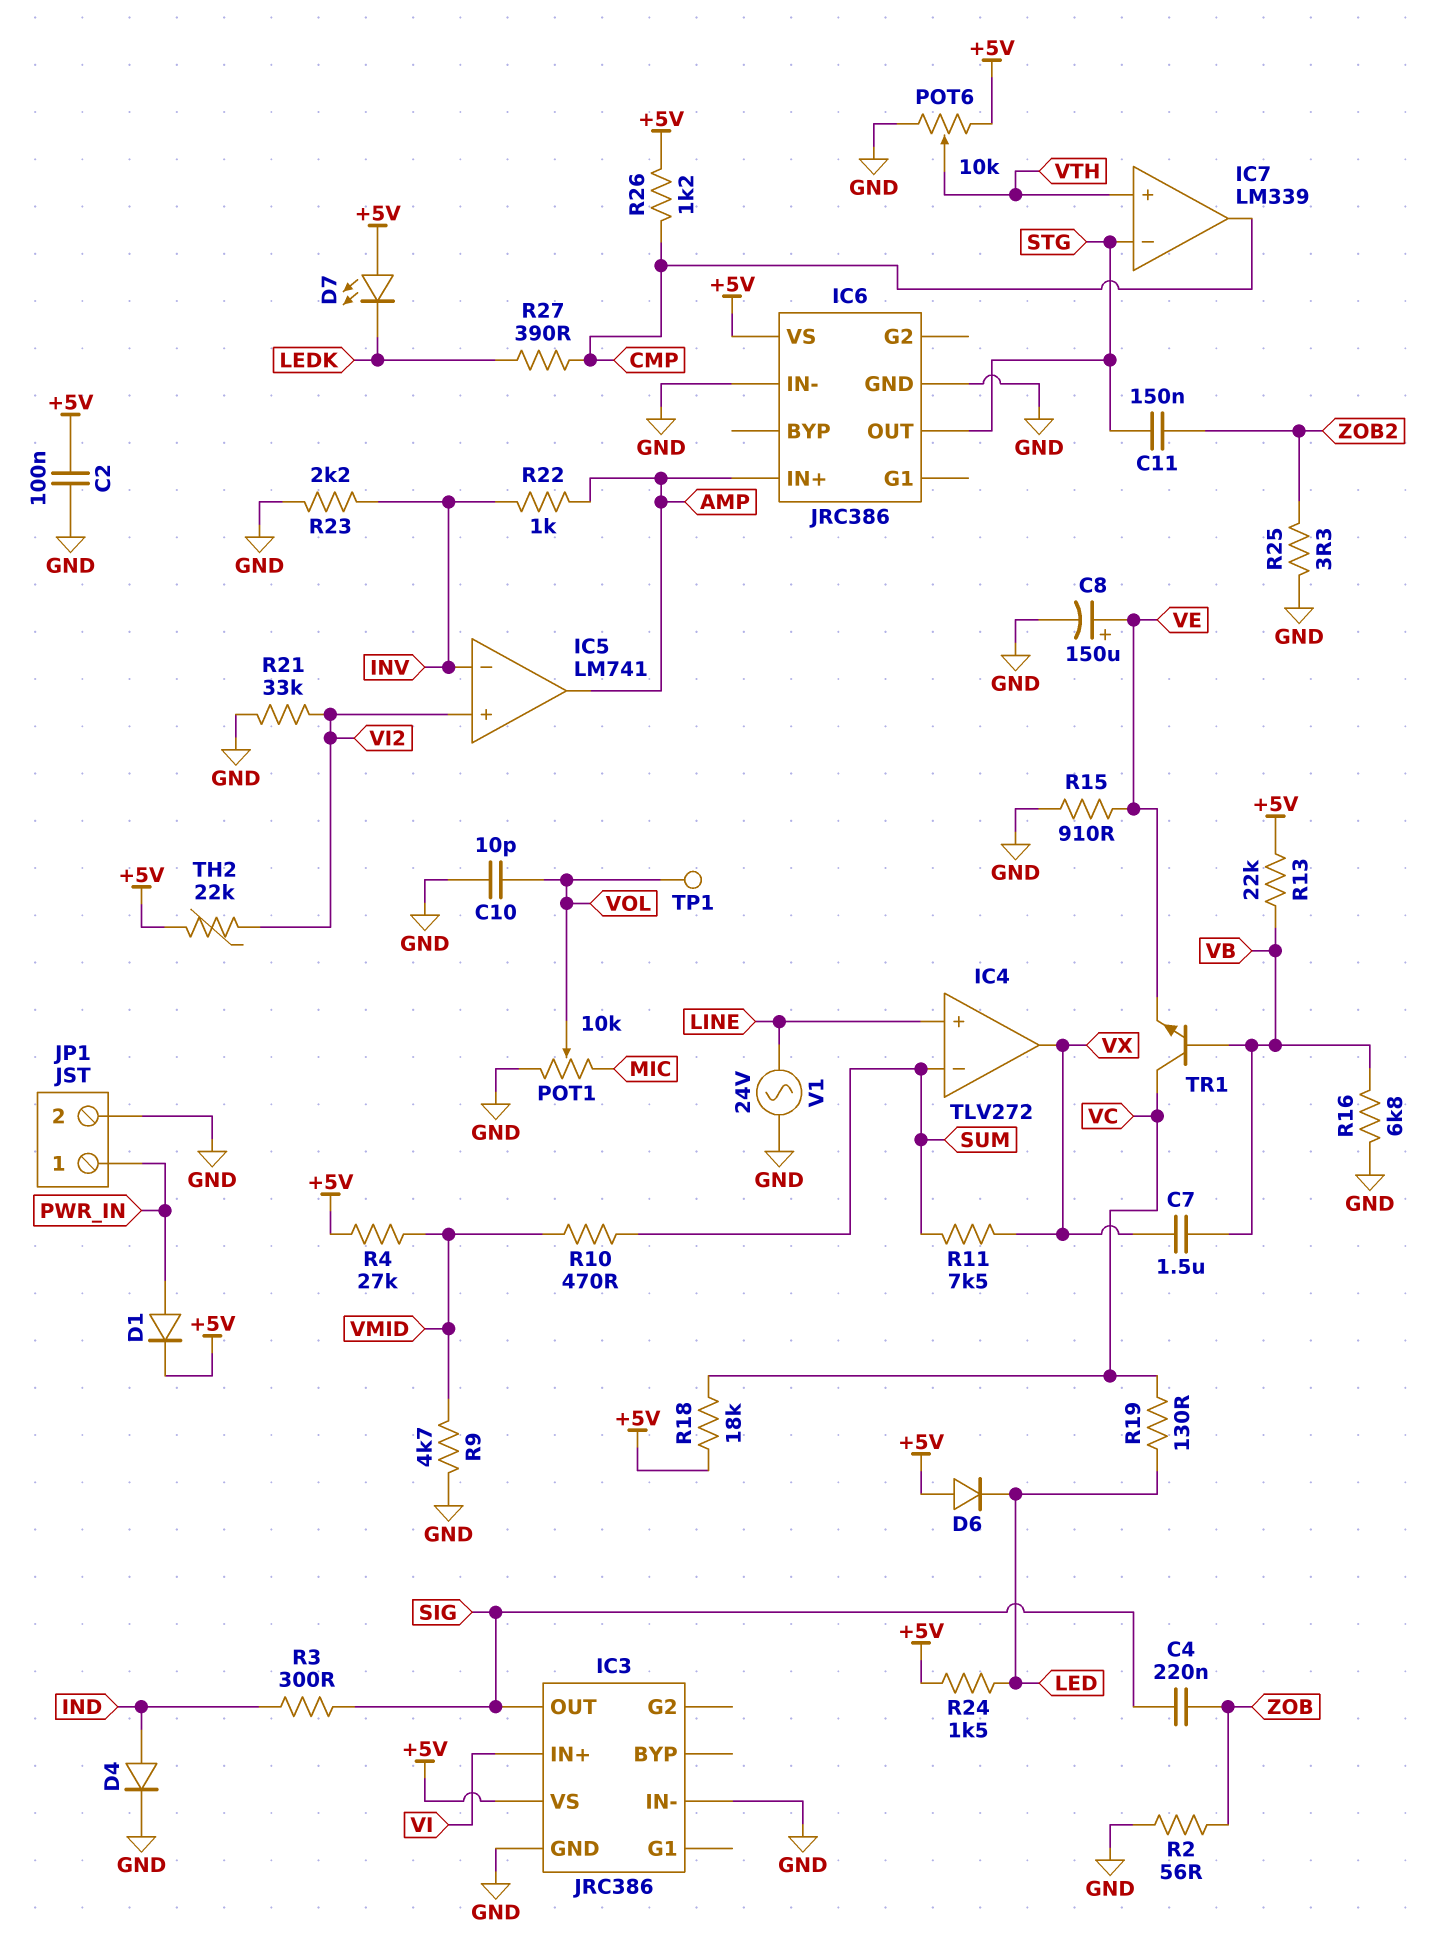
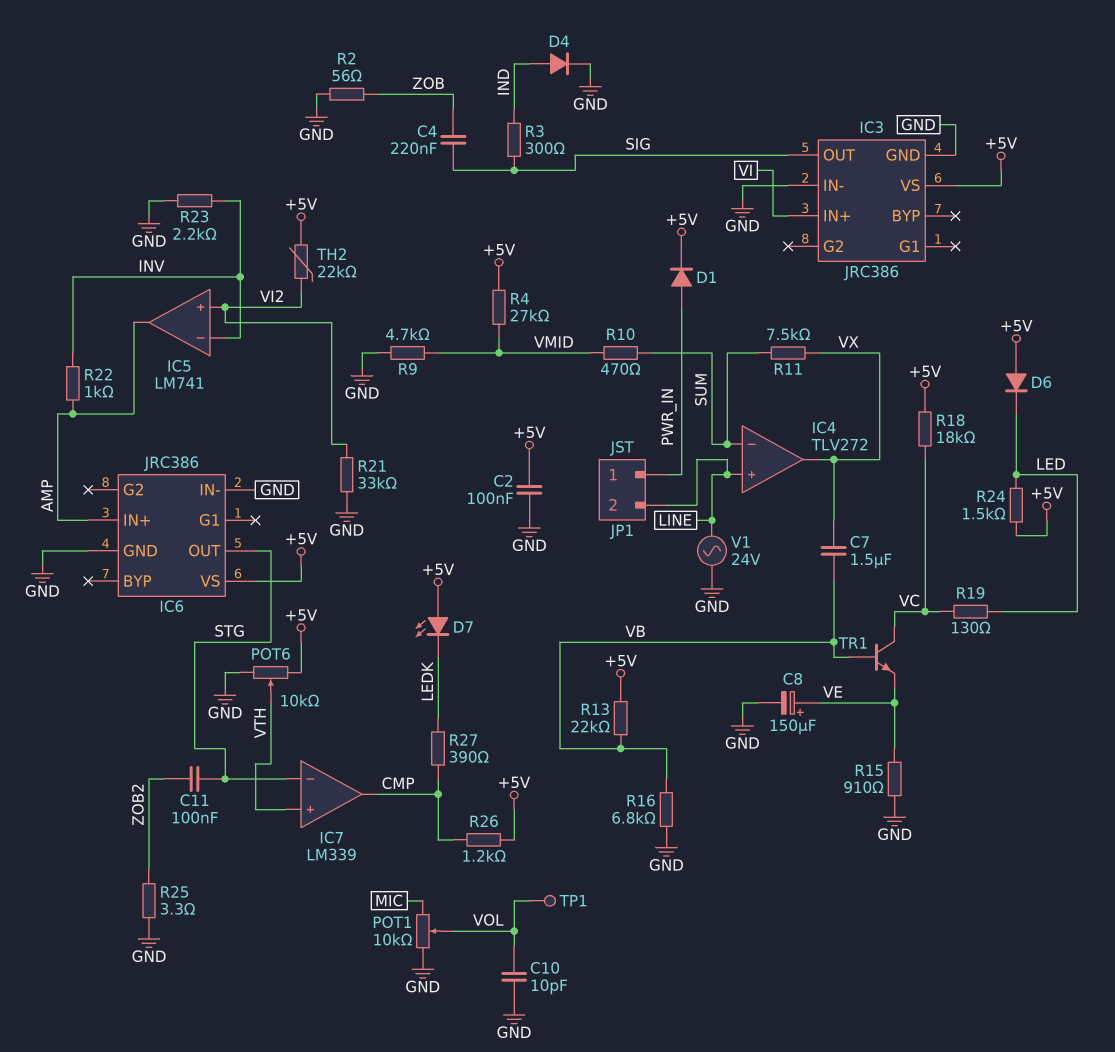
C11: 150nF (STG, ZOB2) -> 100nF (STG, ZOB2)
JP1 pin 2: GND -> LINE

